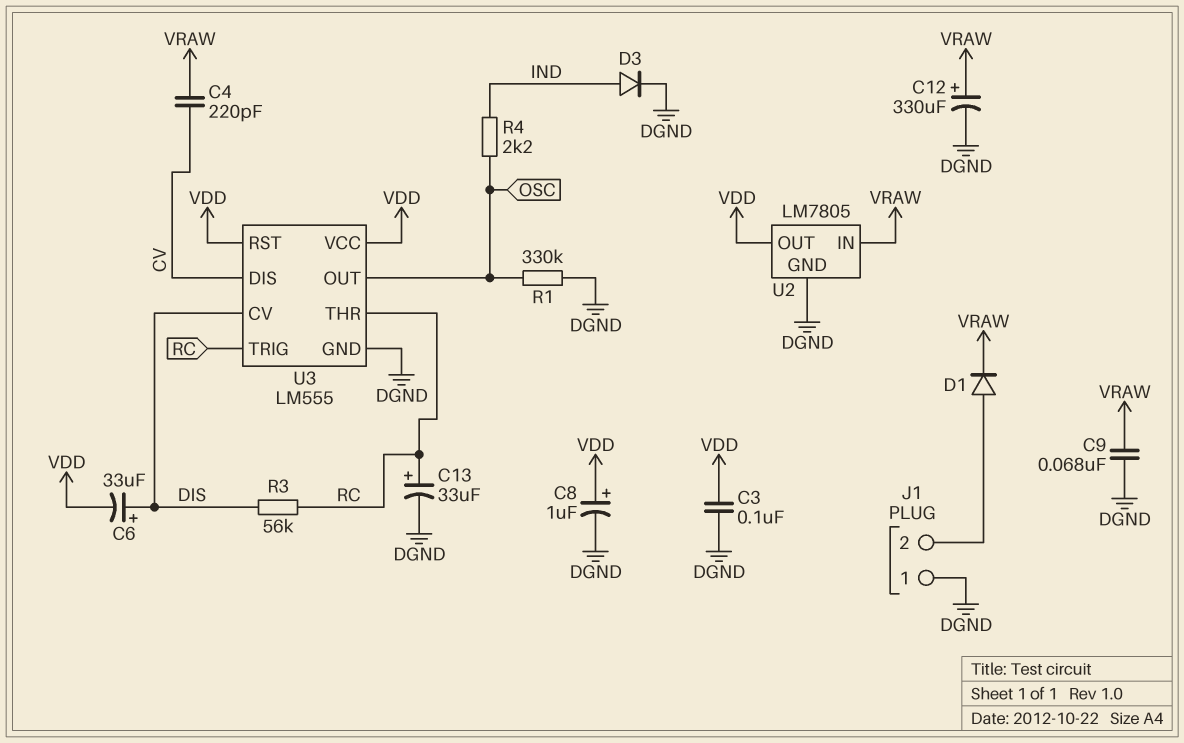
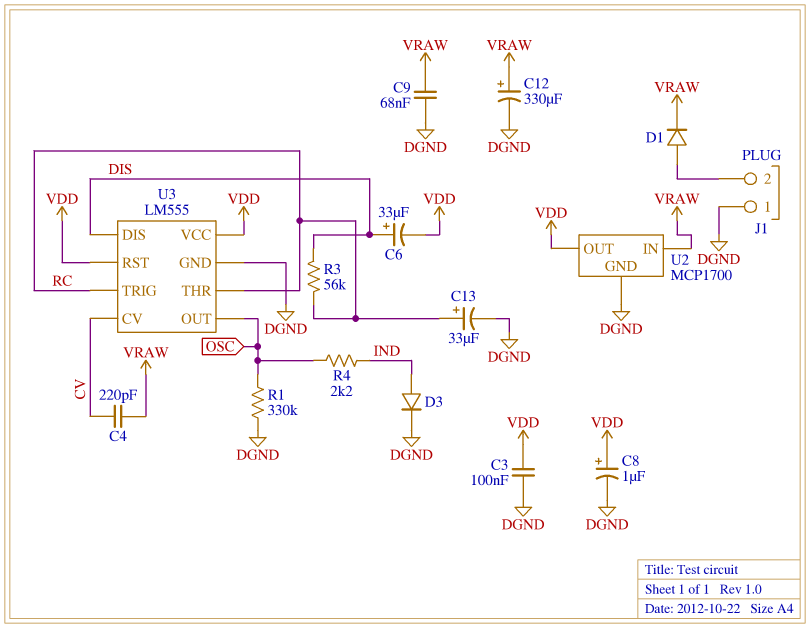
U2: LM7805 -> MCP1700
U3 pin CV: DIS -> CV
U3 pin DIS: CV -> DIS

